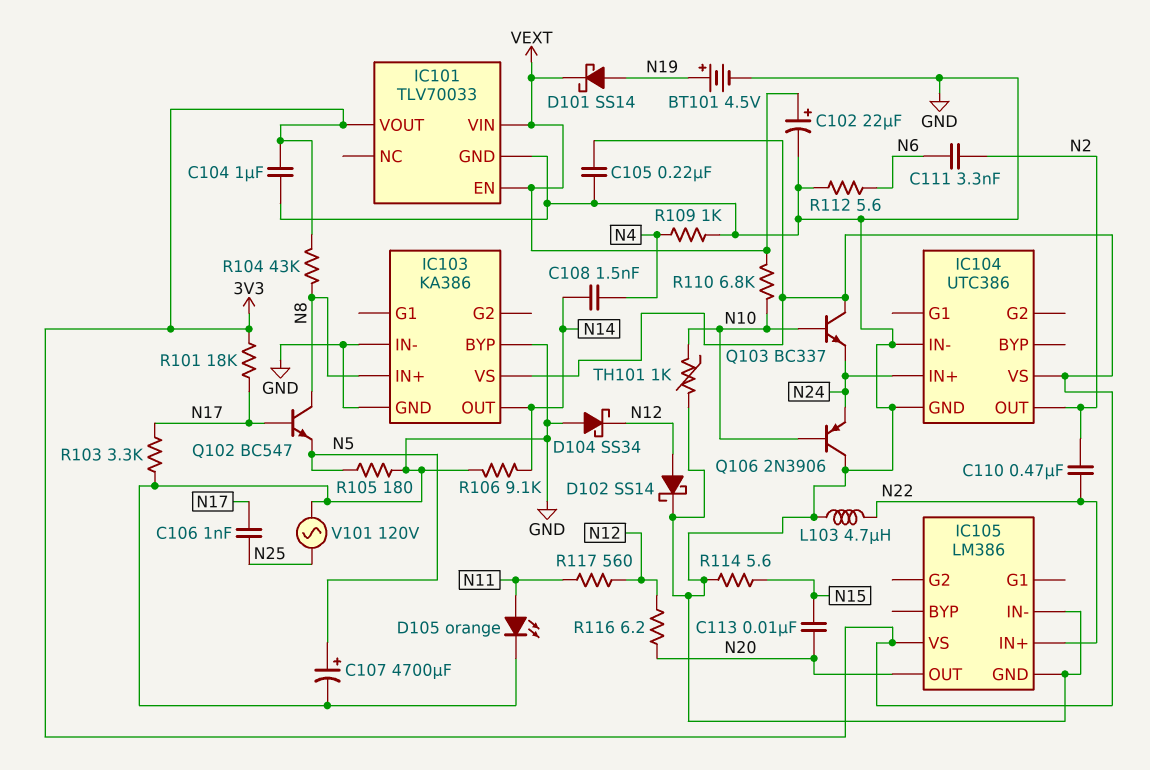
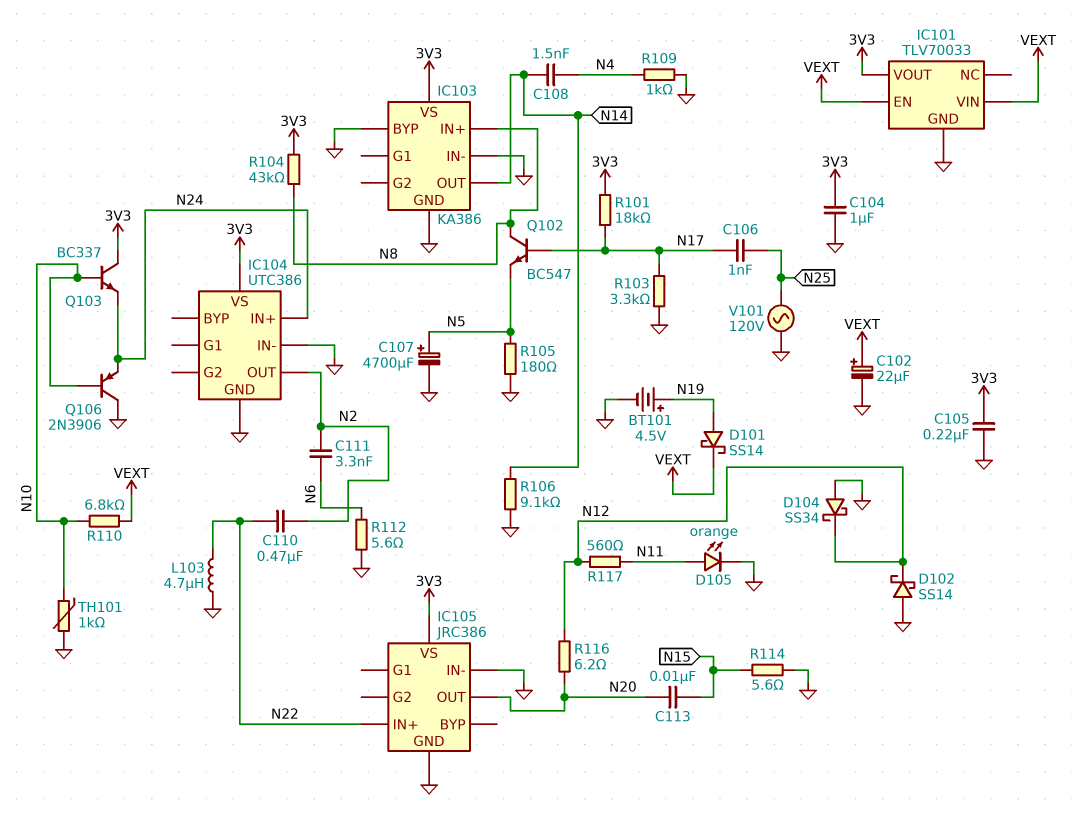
D102: schottky SS14 (A N12, K GND) -> schottky SS14 (A GND, K N12)
IC105: LM386 -> JRC386

